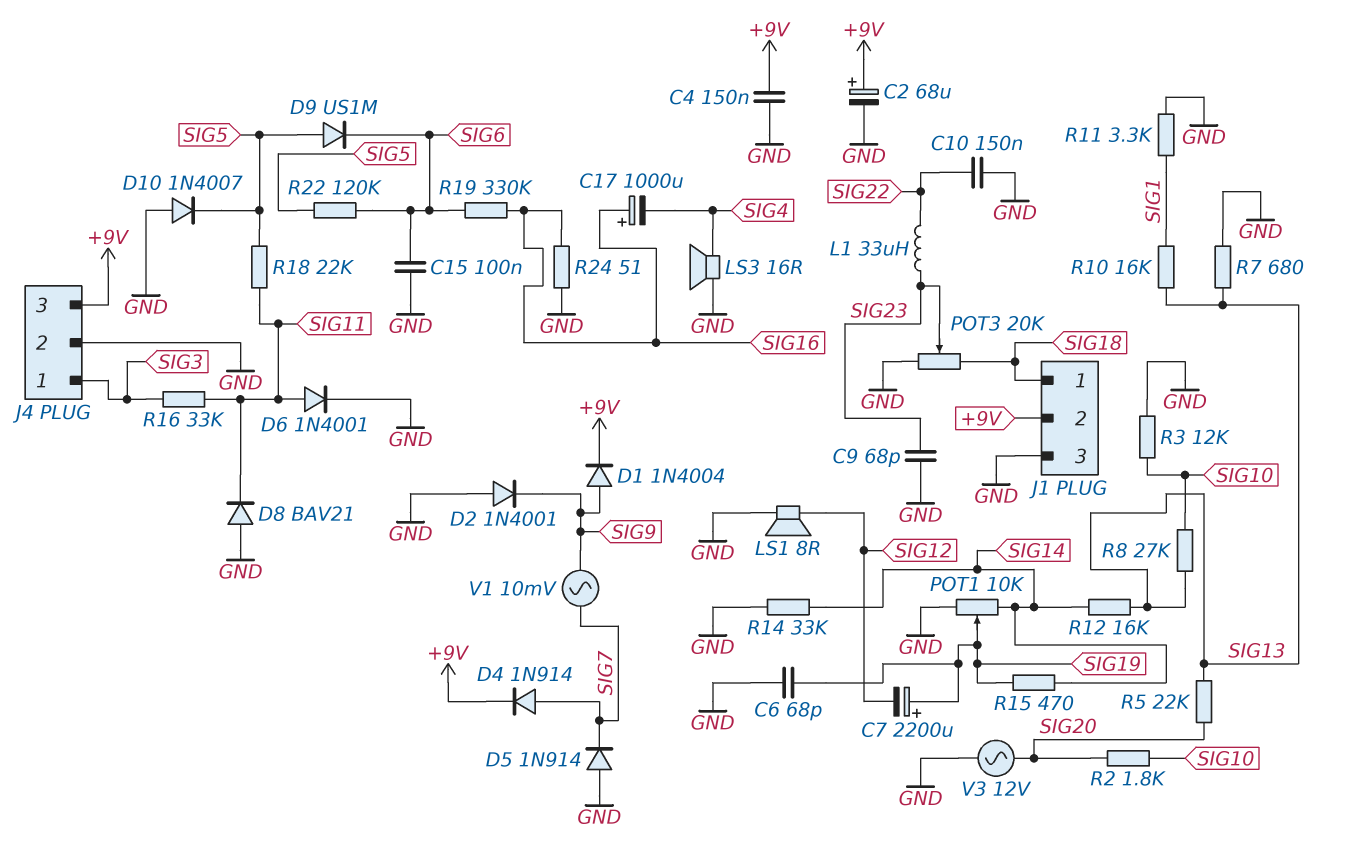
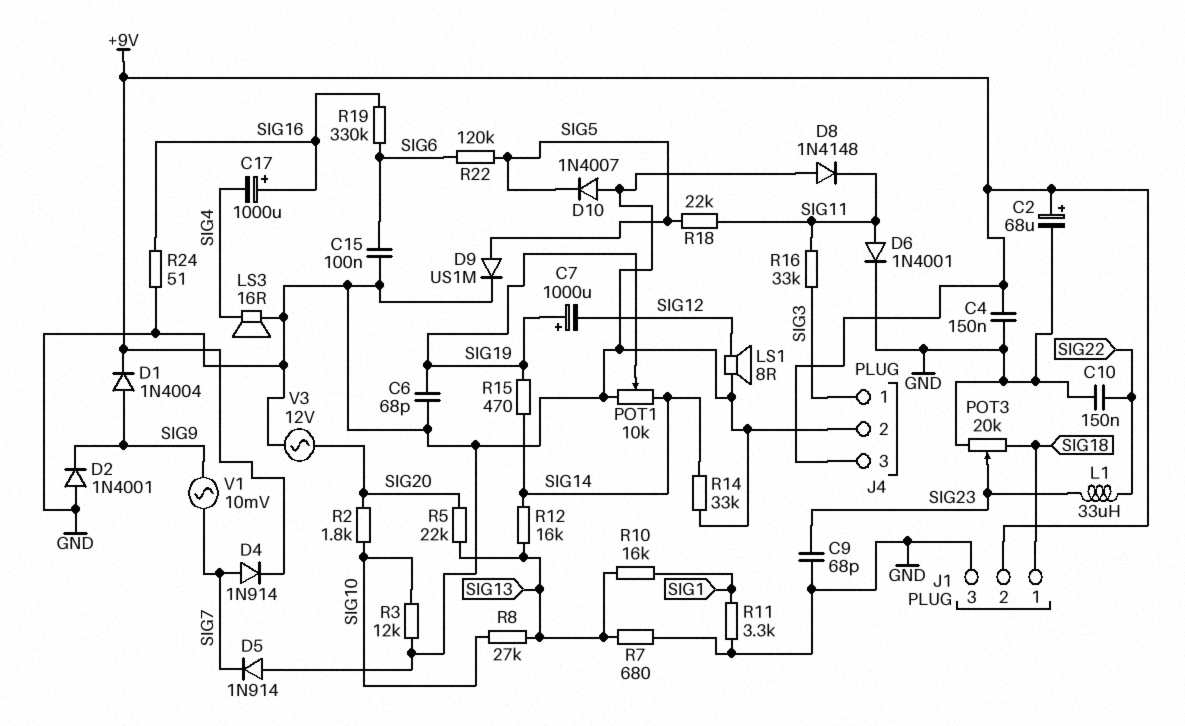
C7: 2200uF (plus SIG19, minus SIG12) -> 1000uF (plus SIG19, minus SIG12)
D8: diode BAV21 (A GND, K SIG11) -> diode 1N4148 (A GND, K SIG11)
D9: diode US1M (A SIG5, K SIG6) -> diode US1M (A SIG5, K GND)

